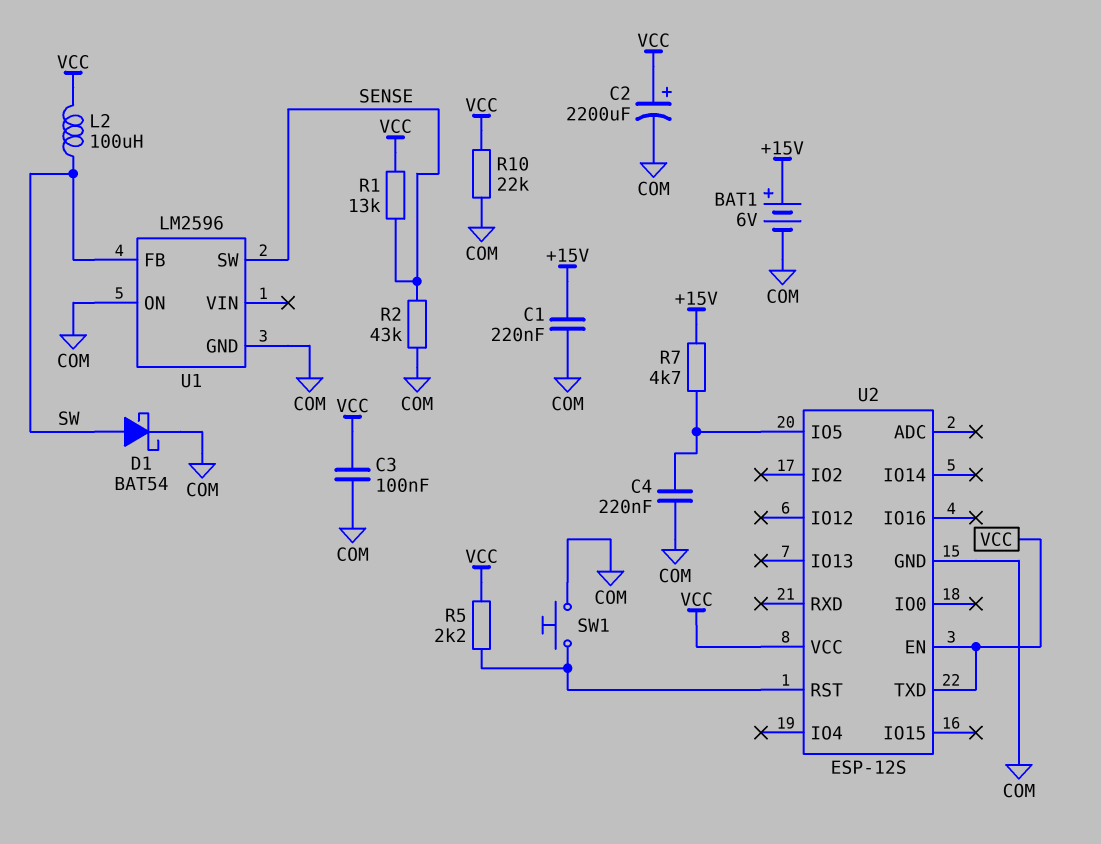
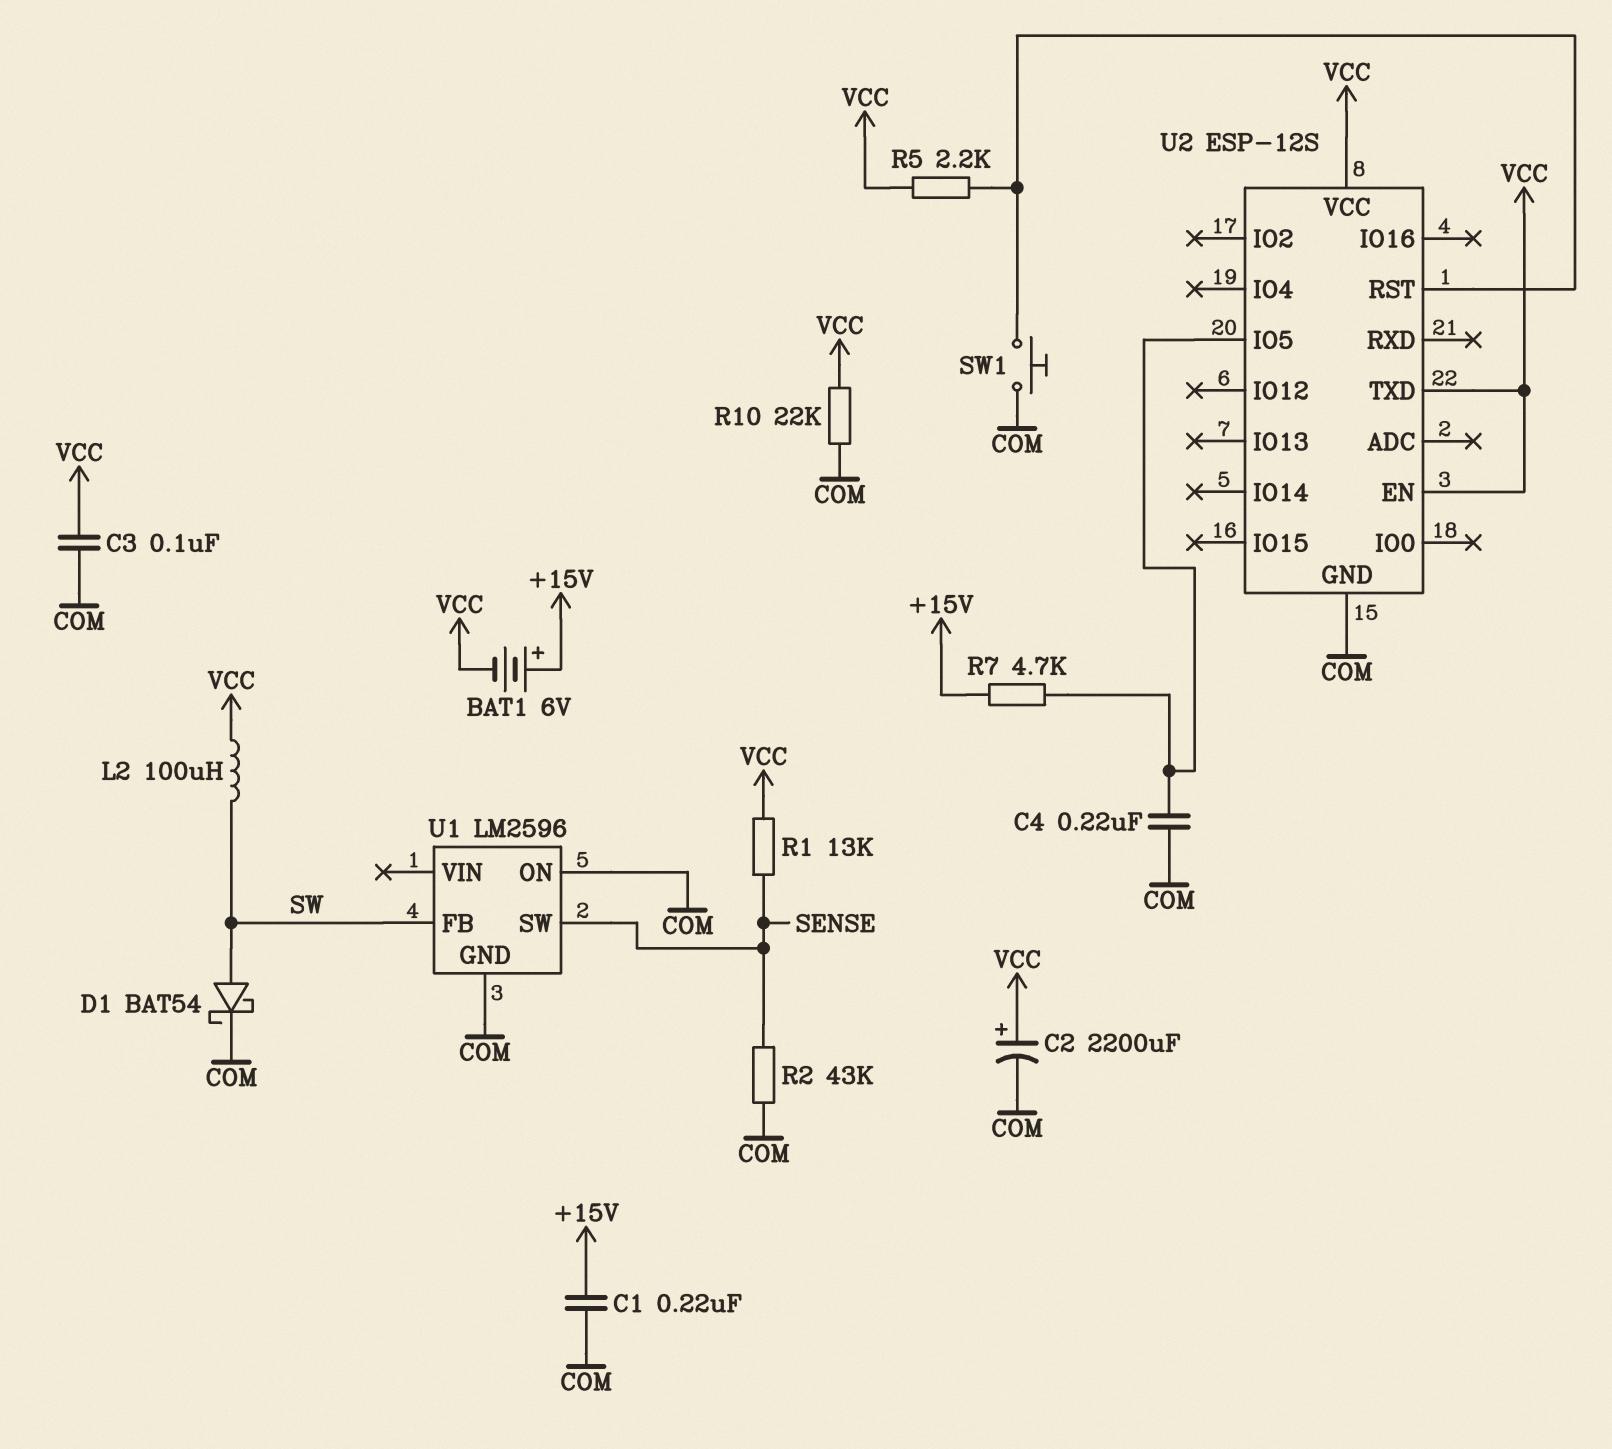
BAT1: 6V (plus +15V, minus COM) -> 6V (plus +15V, minus VCC)

